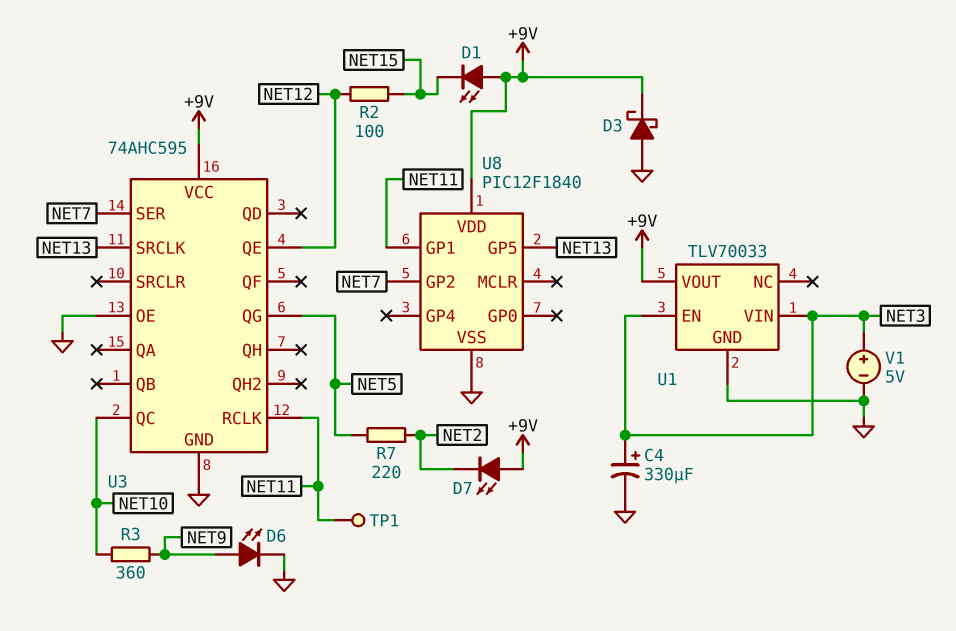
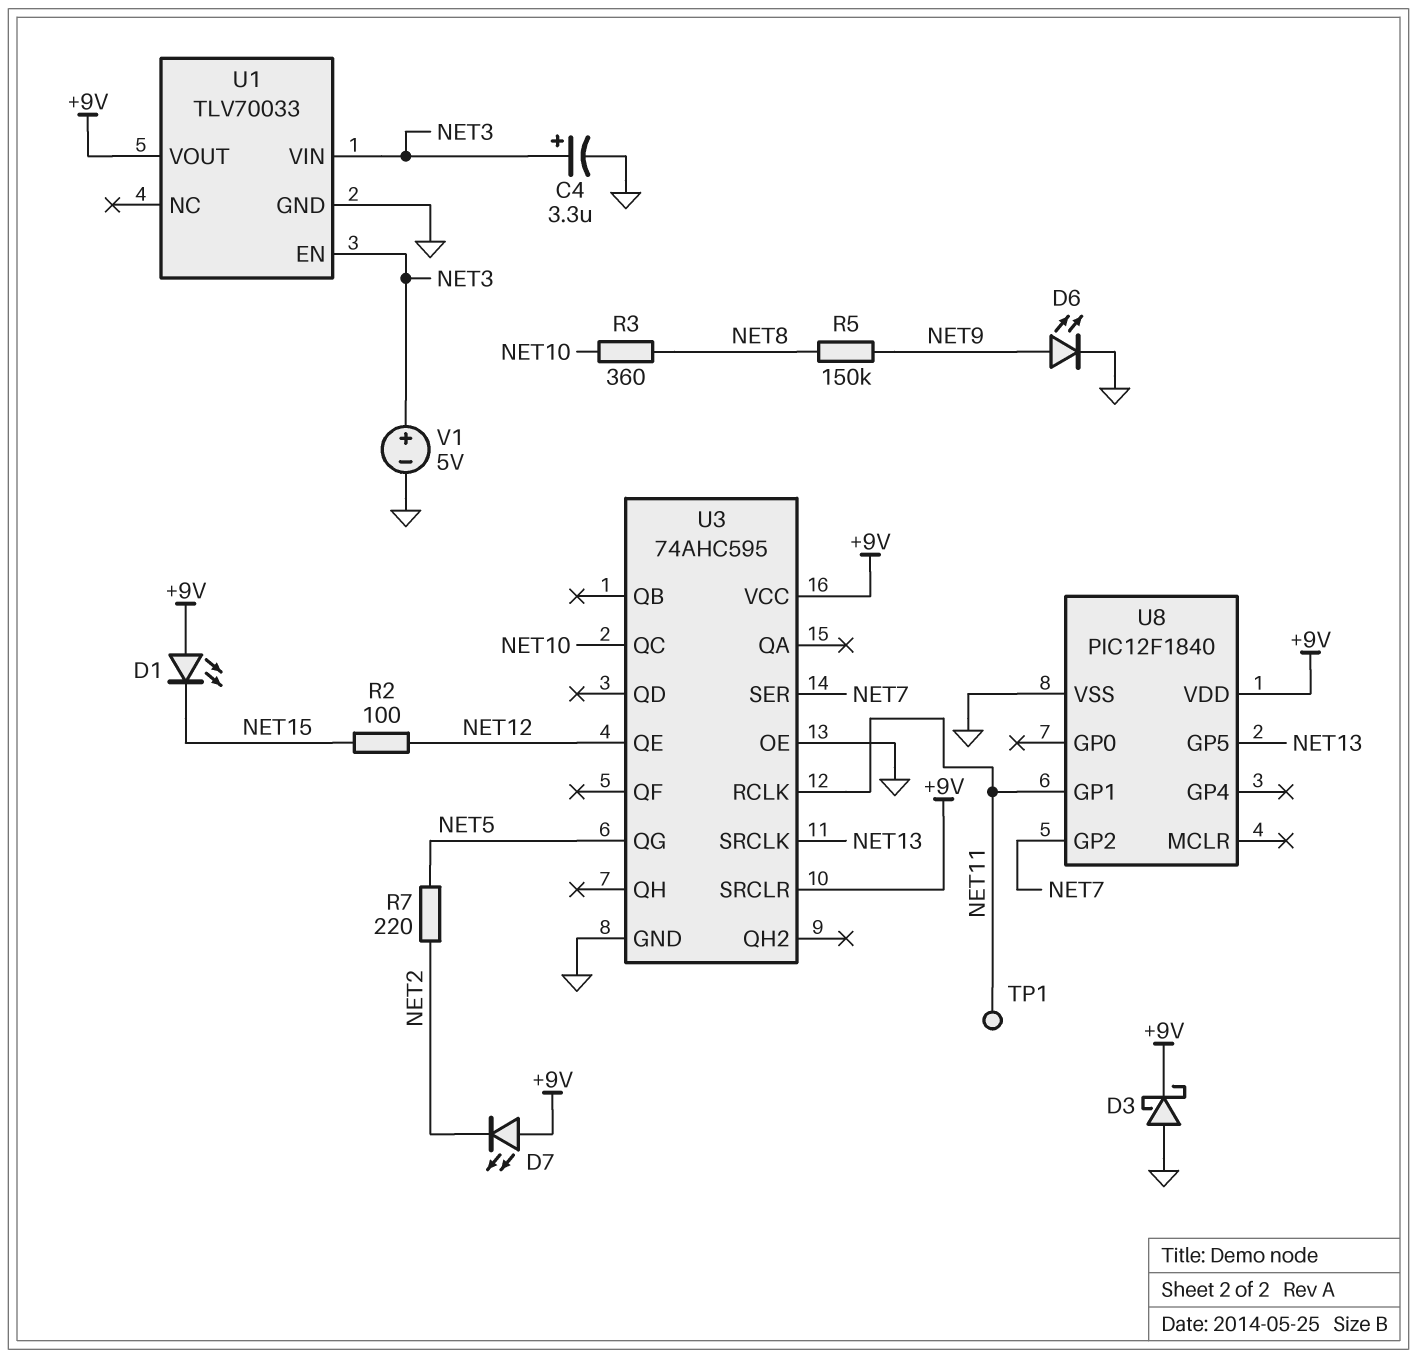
C4: 330uF (plus NET3, minus GND) -> 3.3uF (plus NET3, minus GND)
R3: 360 (NET9, NET10) -> 360 (NET8, NET10)
R5: none -> 150k (NET8, NET9)
U3 pin SRCLR: none -> +9V

